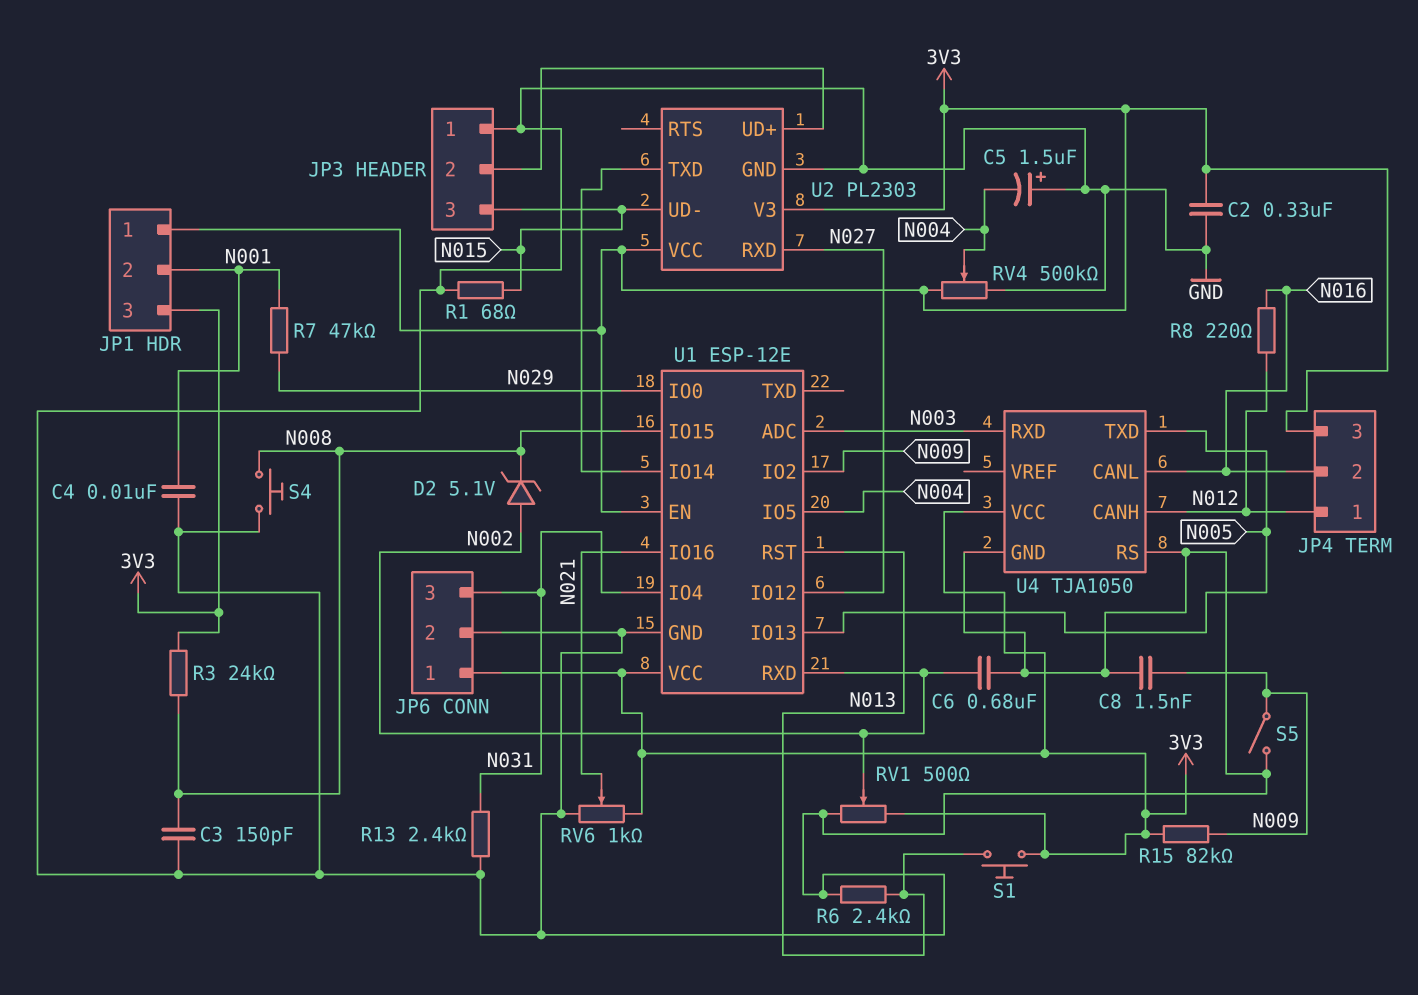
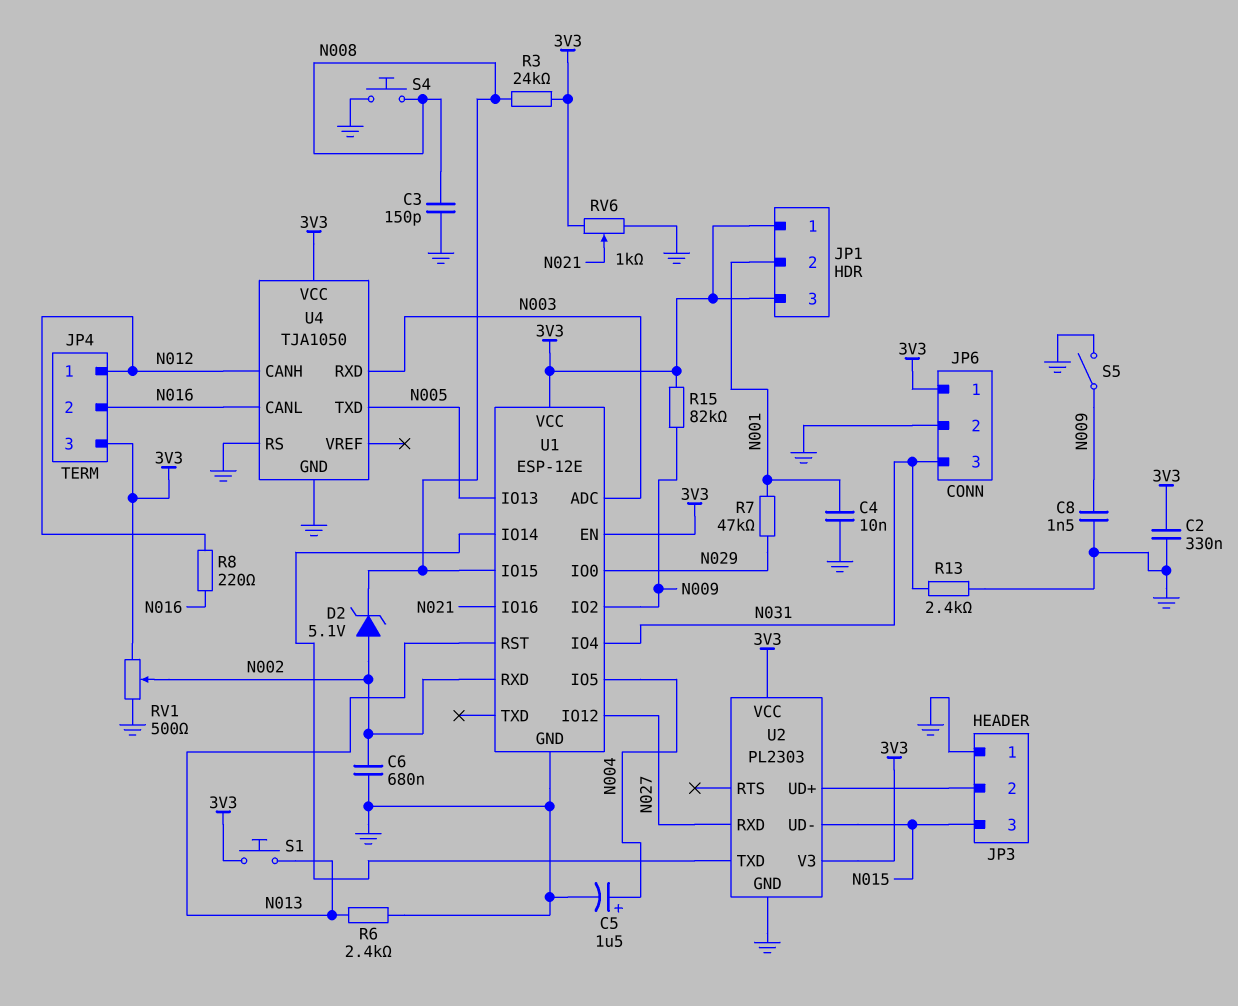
C5: 1.5uF (plus GND, minus N004) -> 1.5uF (plus N004, minus GND)
R1: 68 (GND, N015) -> none
RV4: 500k (3V3, GND, wiper N004) -> none

